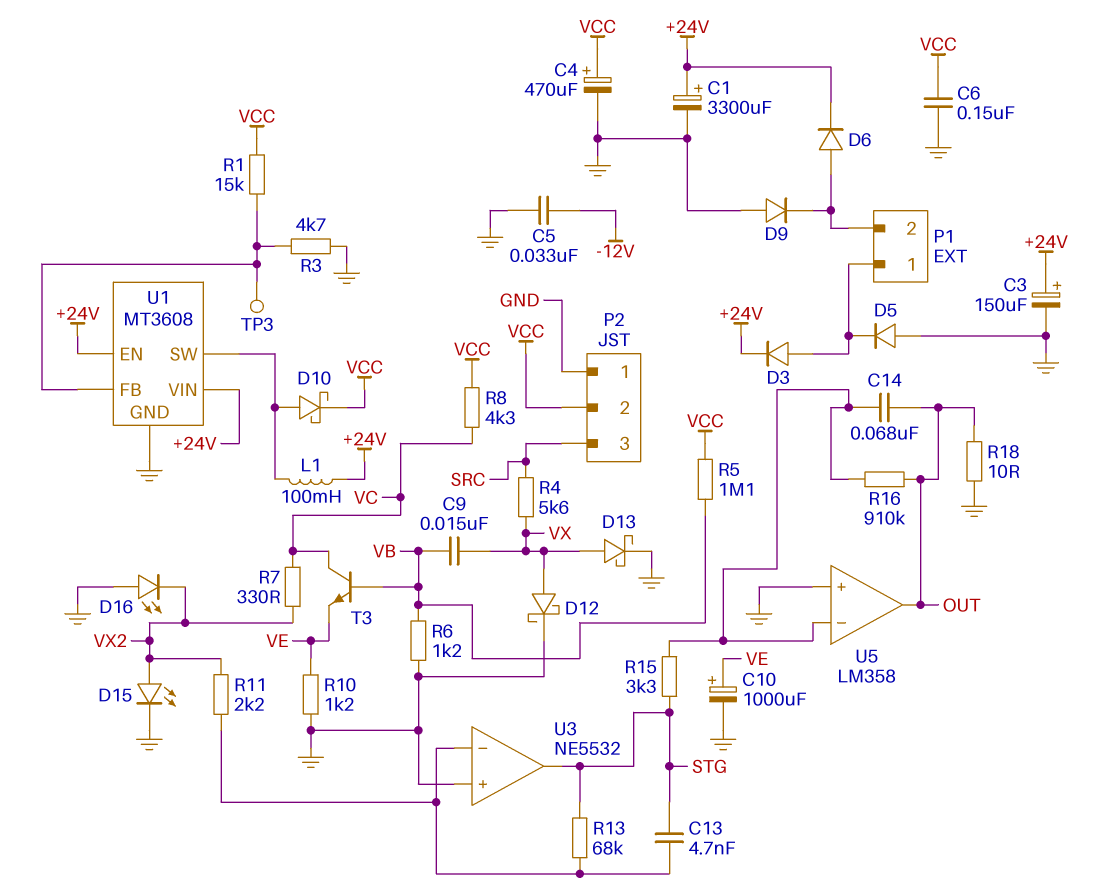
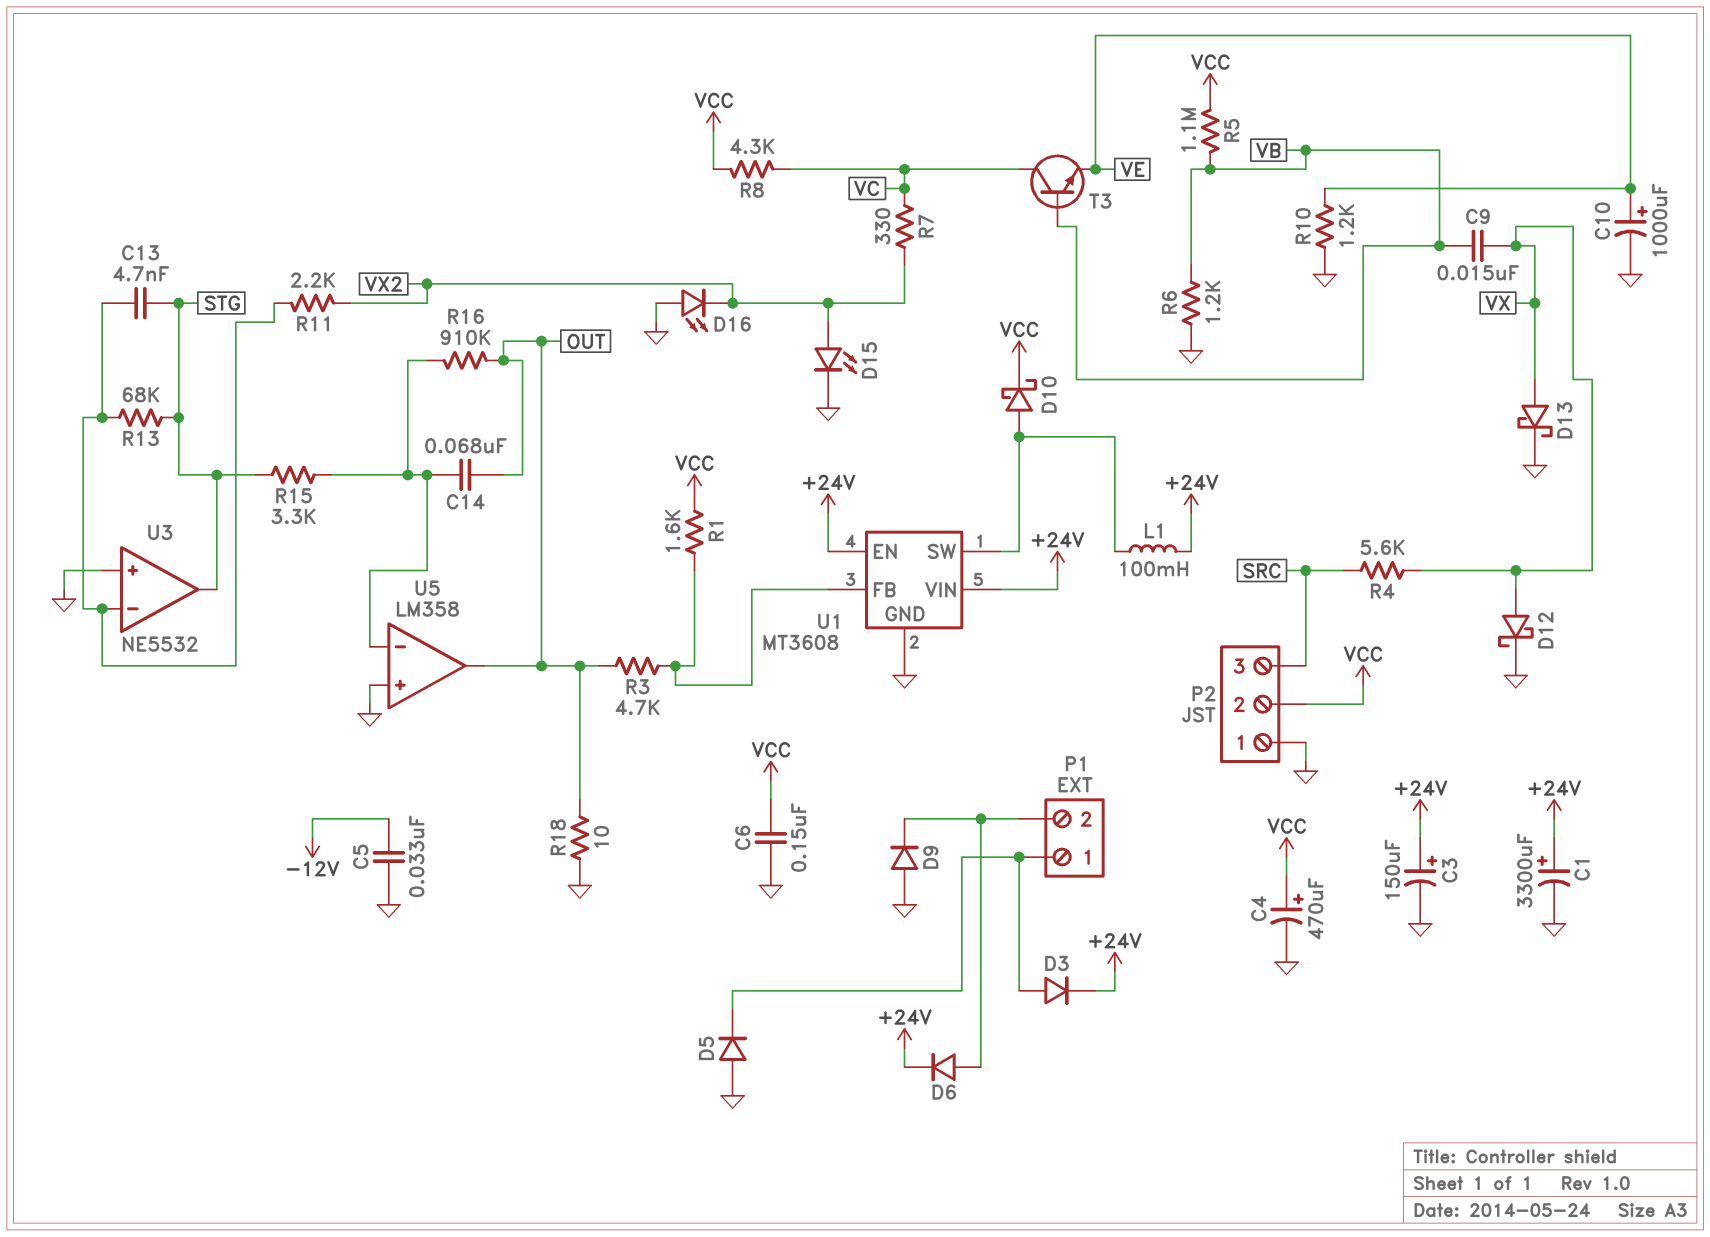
R1: 15k (U1/FB, VCC) -> 1.6k (U1/FB, VCC)
R3: 4.7k (GND, U1/FB) -> 4.7k (OUT, U1/FB)
TP3: test point (U1/FB) -> none

